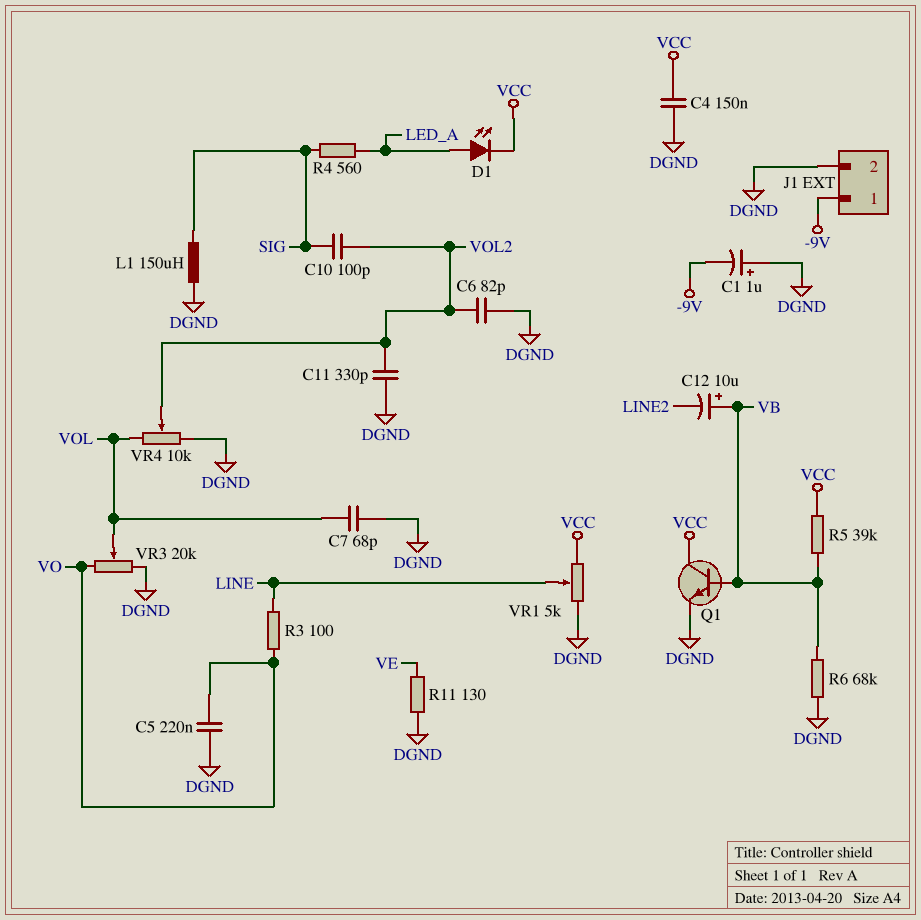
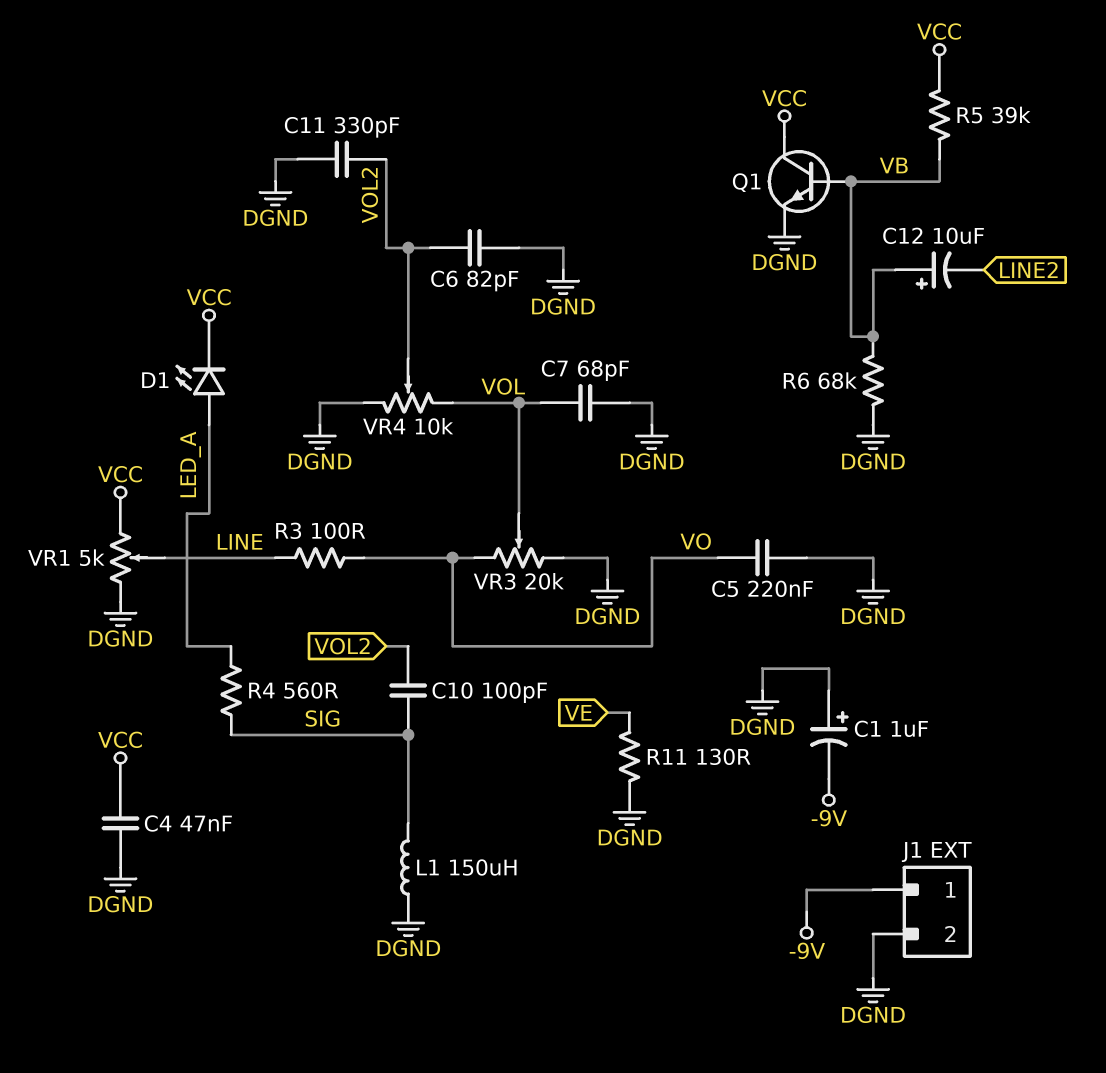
C4: 150nF (DGND, VCC) -> 47nF (DGND, VCC)

